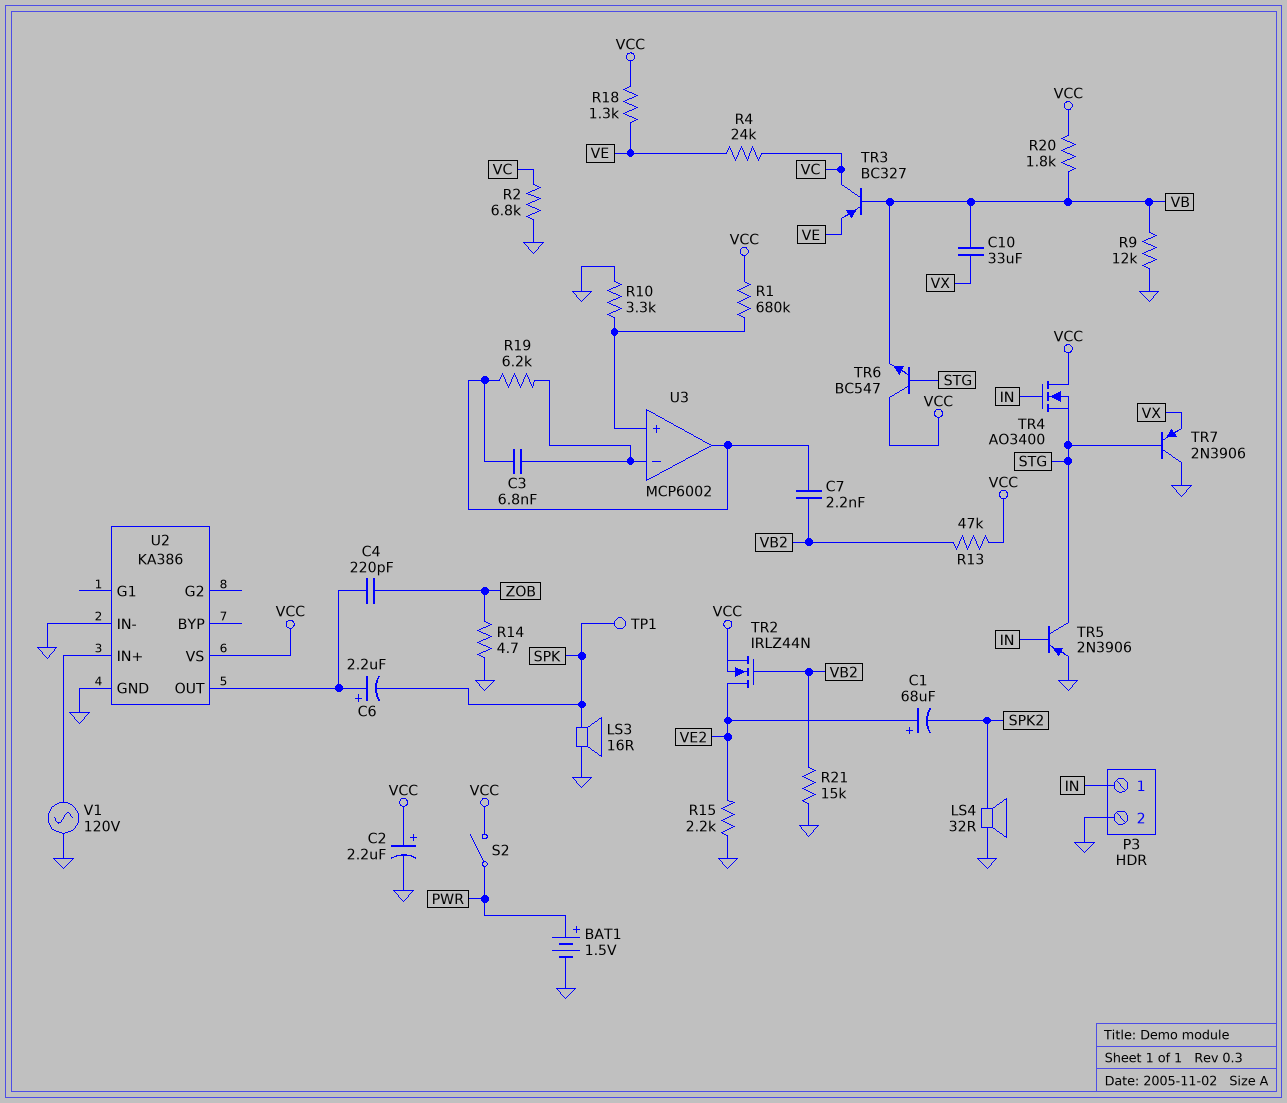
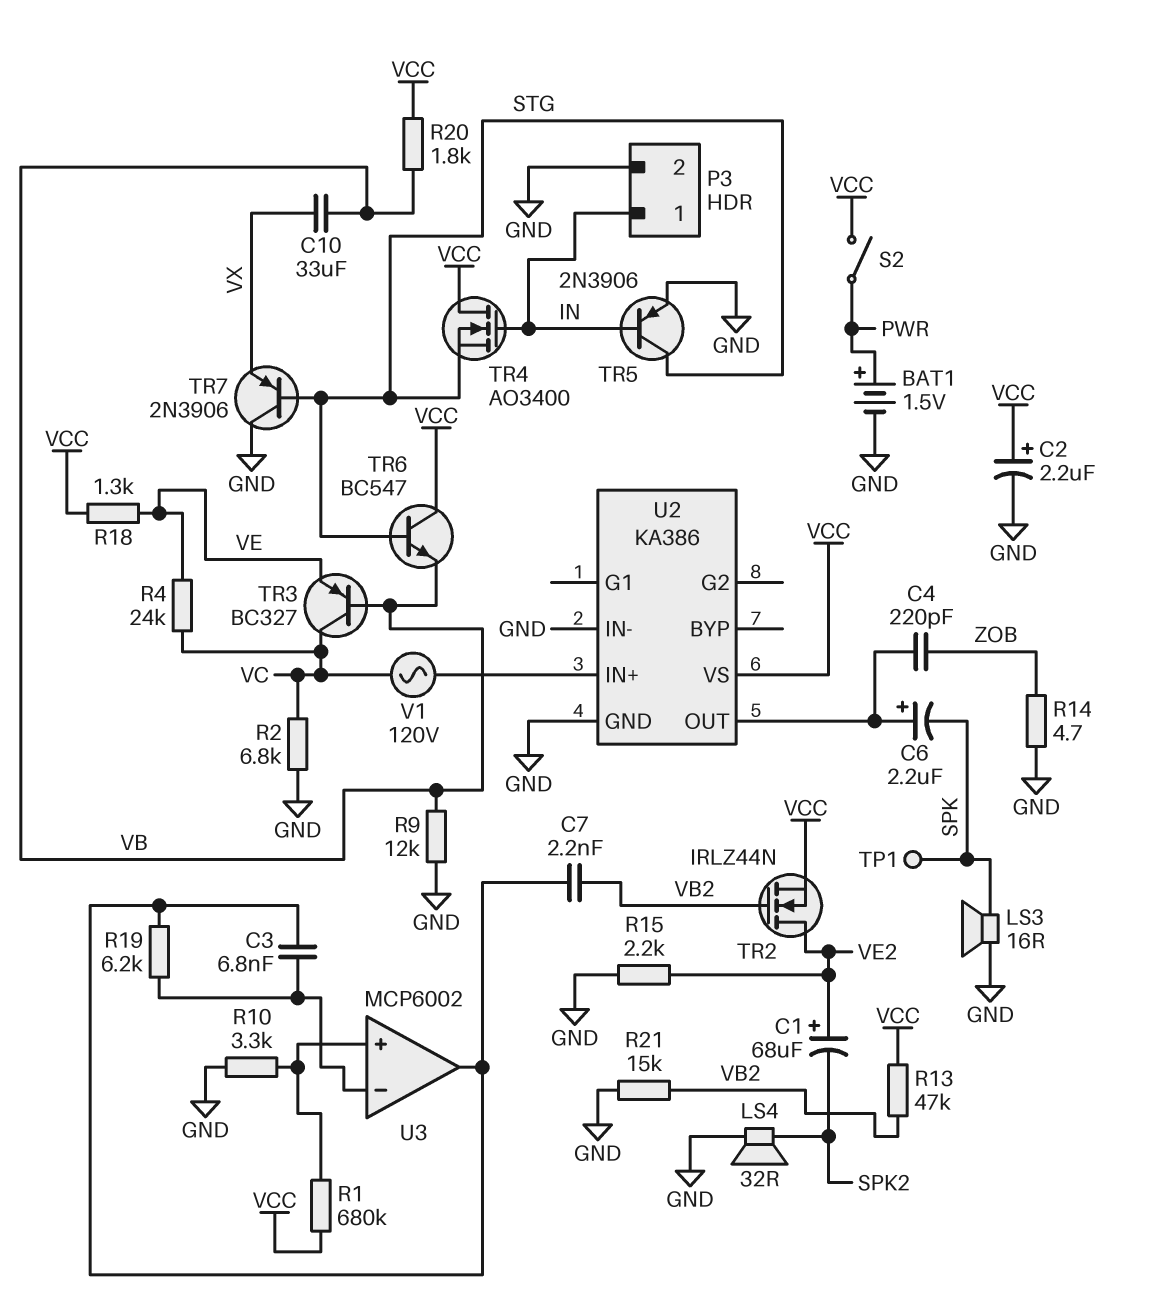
V1: AC 120V (GND, U2/IN+) -> AC 120V (U2/IN+, VC)

